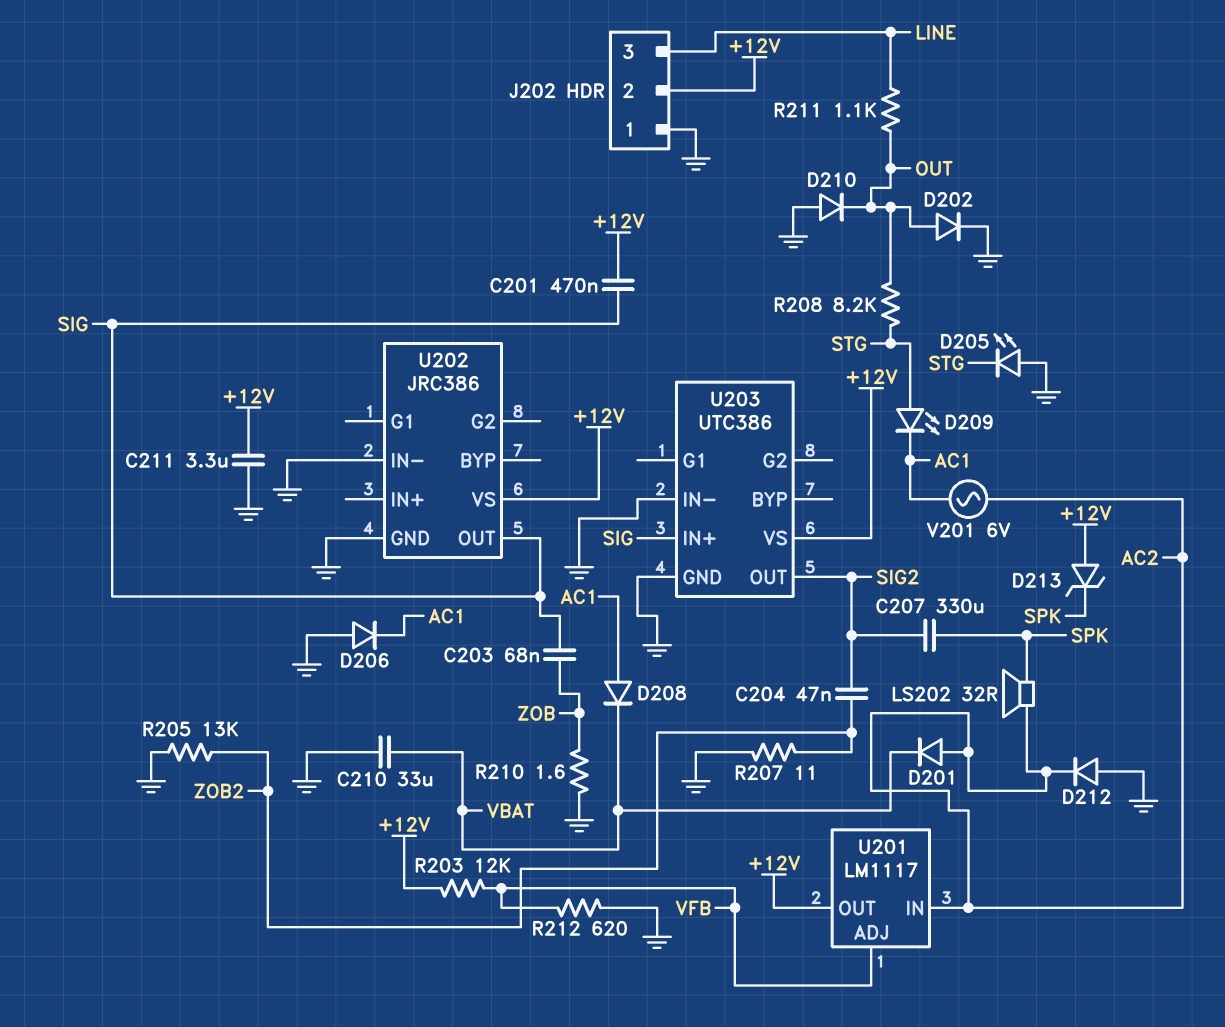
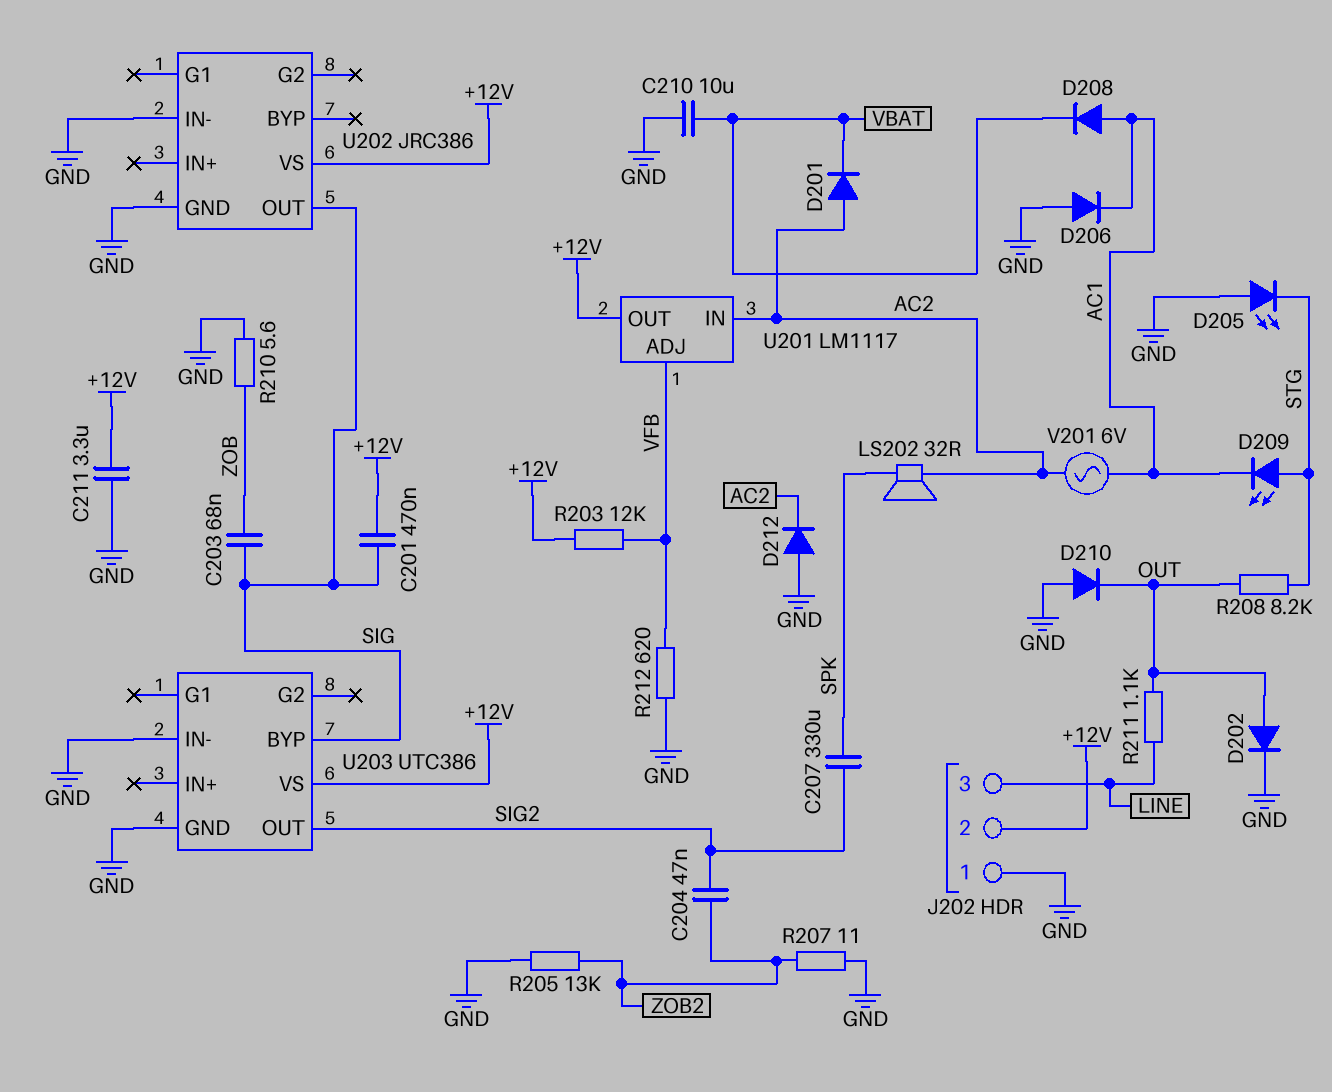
C210: 33uF (GND, VBAT) -> 10uF (GND, VBAT)
D213: zener (A +12V, K SPK) -> none
R210: 1.6 (GND, ZOB) -> 5.6 (GND, ZOB)
U203 pin BYP: none -> SIG
U203 pin IN+: SIG -> none

